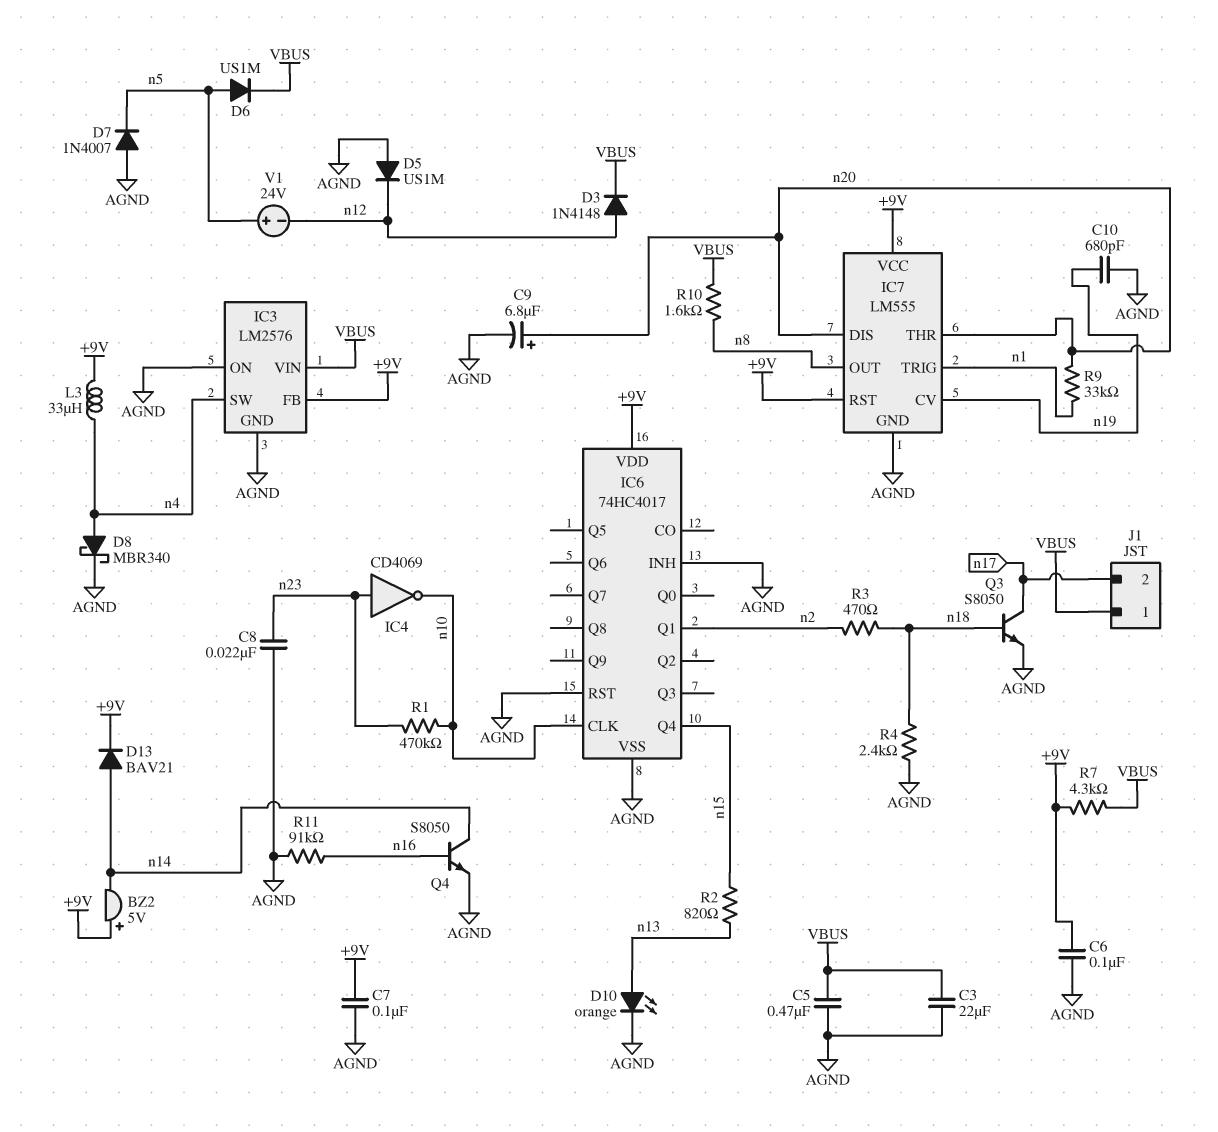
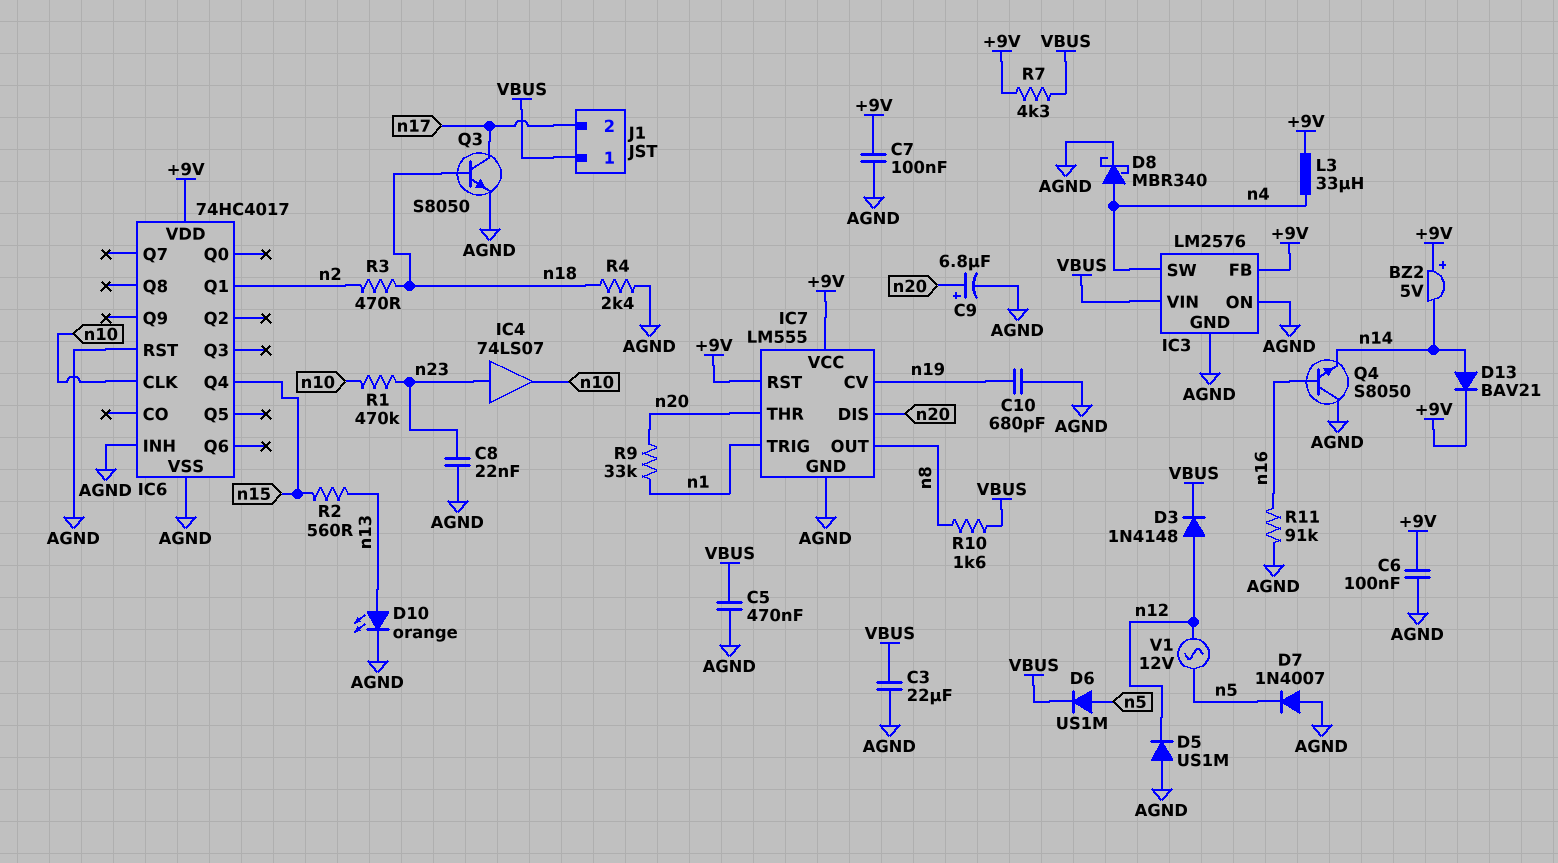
IC4: NOT CD4069 (in n23, out n10) -> buffer 74LS07 (in n23, out n10)
Q4: NPN S8050 (B n16, C n14, E AGND) -> NPN S8050 (B n16, C AGND, E n14)
R2: 820 (n13, n15) -> 560 (n13, n15)
V1: 24V (plus n5, minus n12) -> AC 12V (n5, n12)

